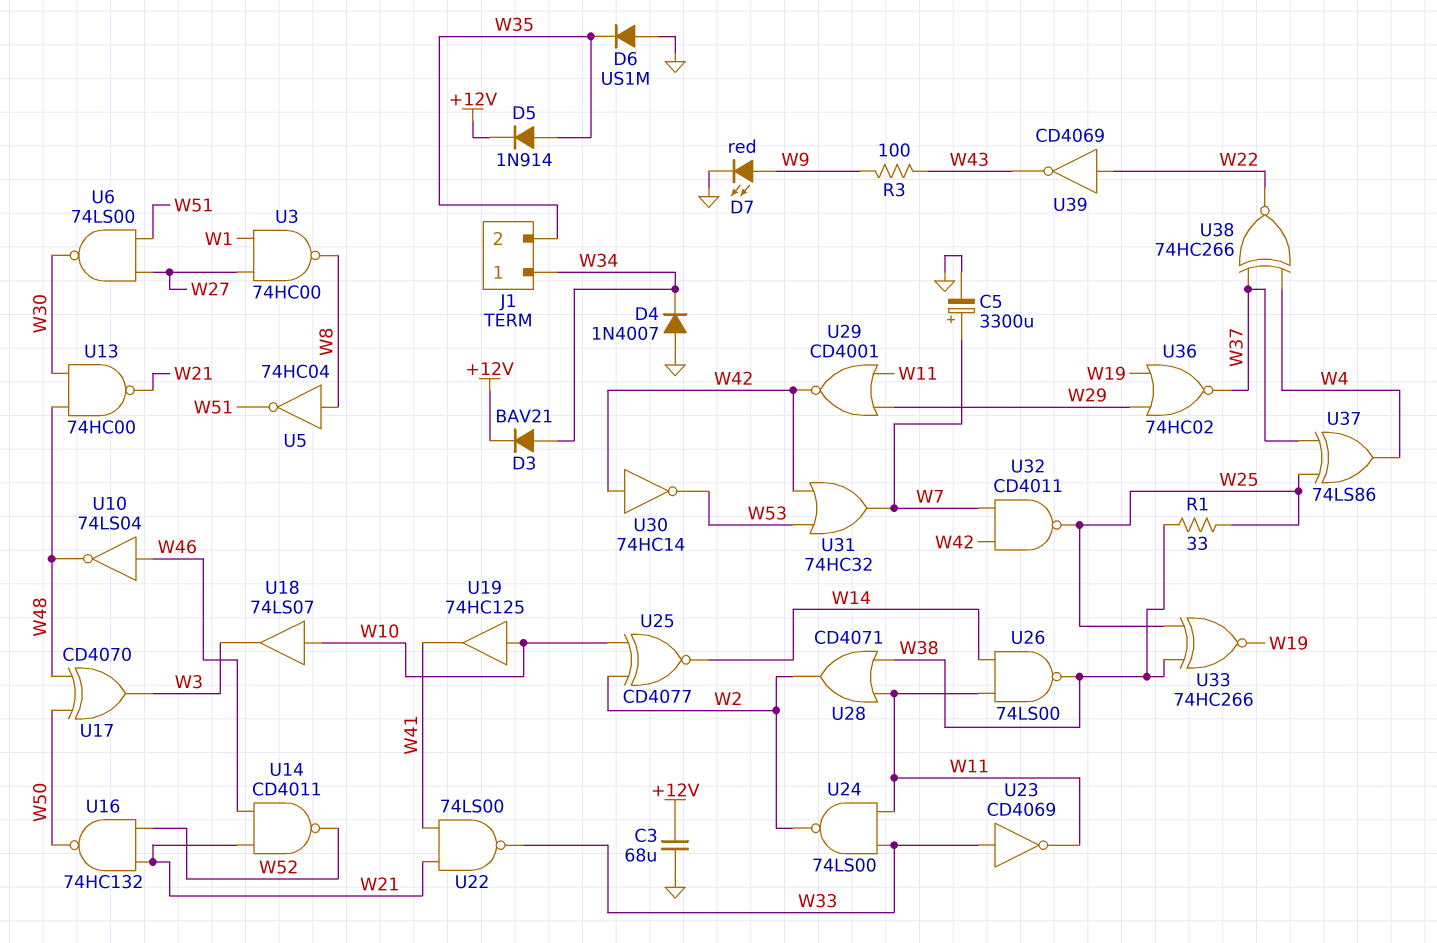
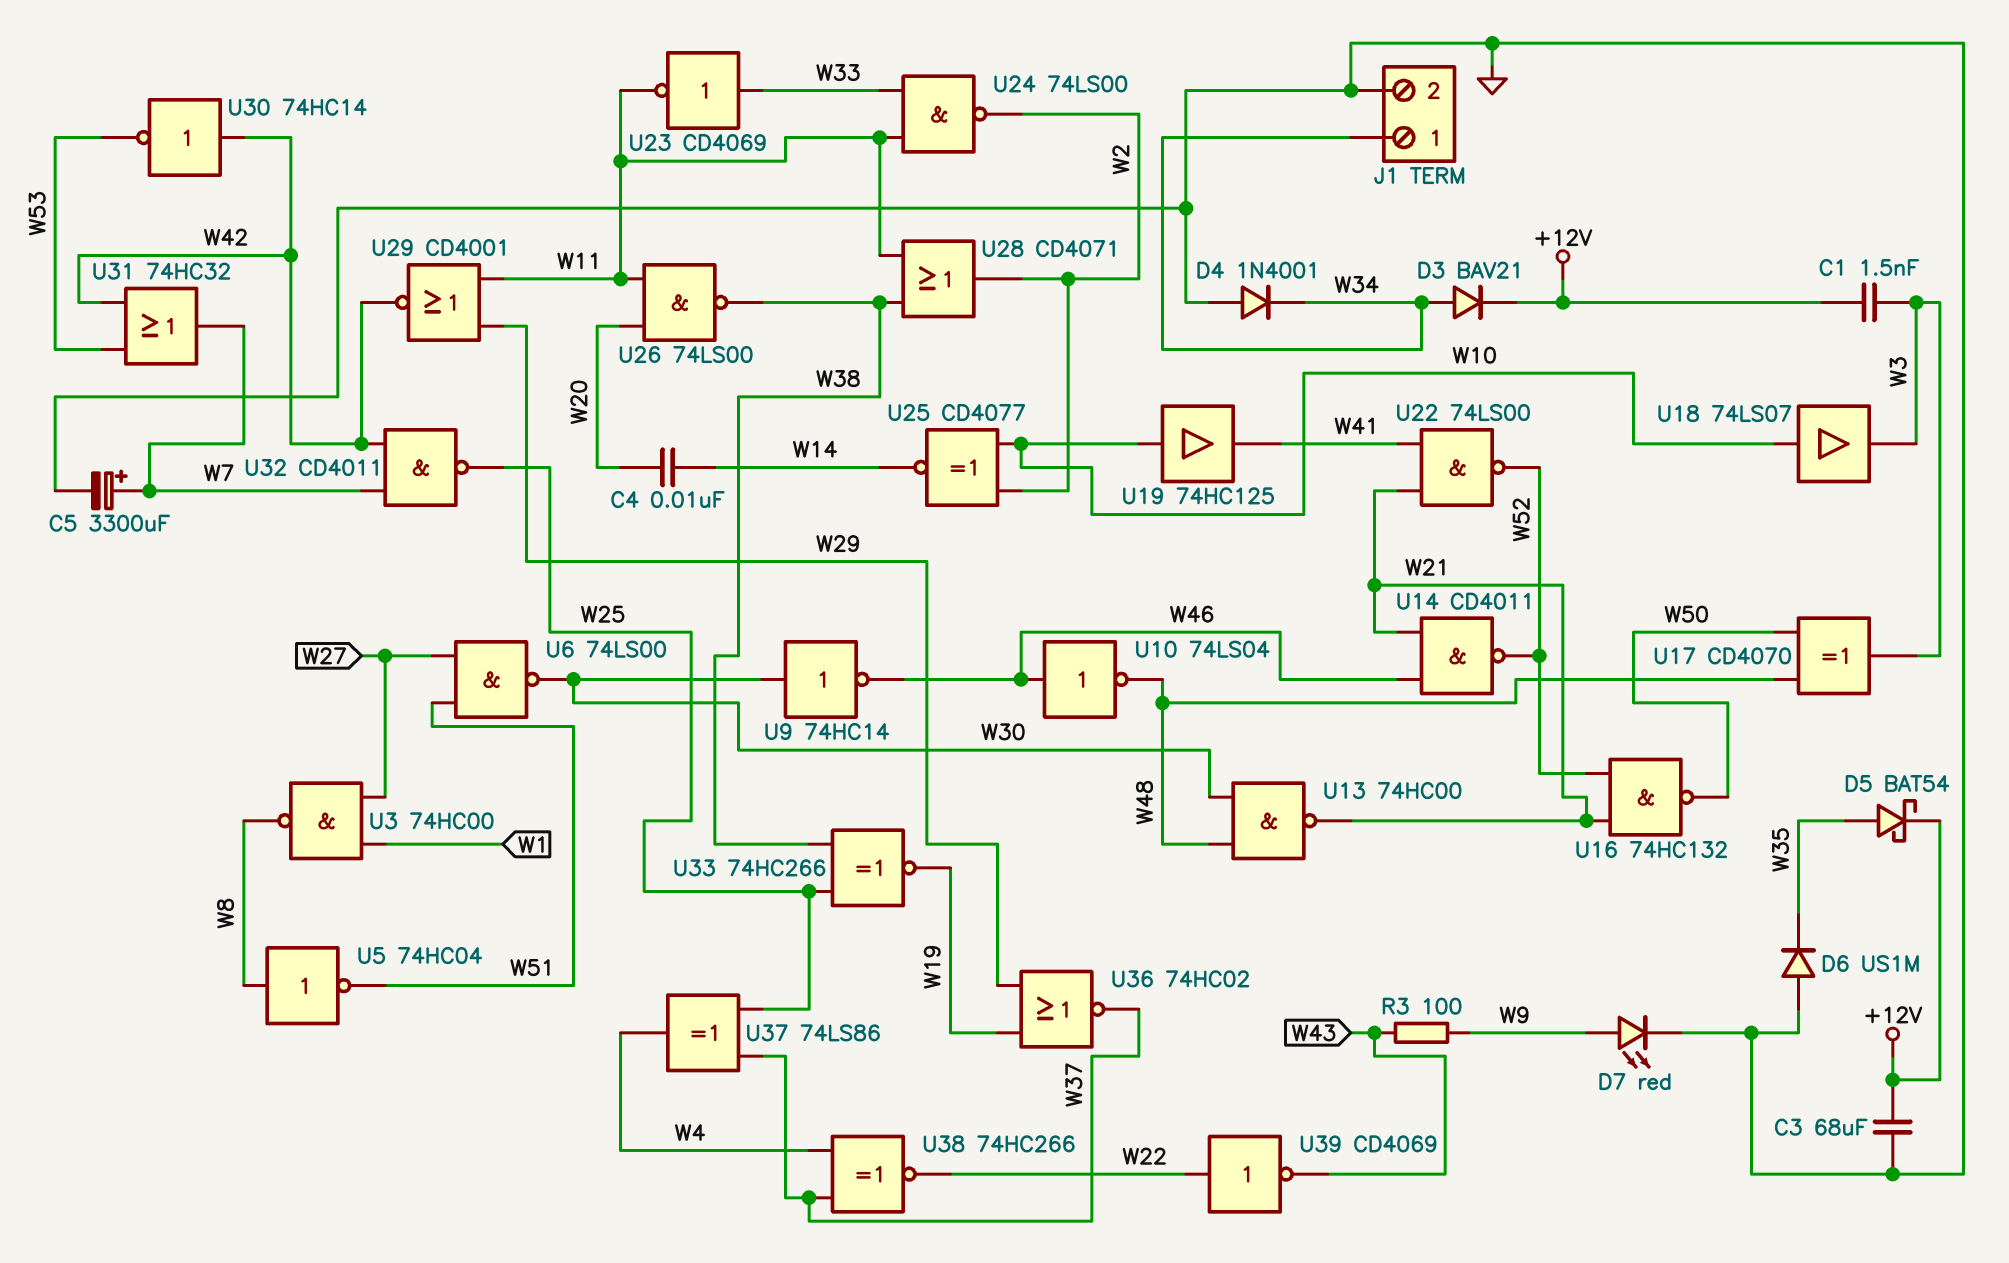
C1: none -> 1.5nF (+12V, W3)
C4: none -> 10nF (W14, W20)
D4: diode 1N4007 (A GND, K W34) -> diode 1N4001 (A GND, K W34)
D5: diode 1N914 (A W35, K +12V) -> schottky BAT54 (A W35, K +12V)
J1 pin 2: W35 -> GND
R1: 33 (W25, W38) -> none
U9: none -> NOT 74HC14 (in W30, out W46)
U22: NAND 74LS00 (in W21, in W41, out W33) -> NAND 74LS00 (in W21, in W41, out W52)
U26: NAND 74LS00 (in W11, in W14, out W38) -> NAND 74LS00 (in W11, in W20, out W38)

